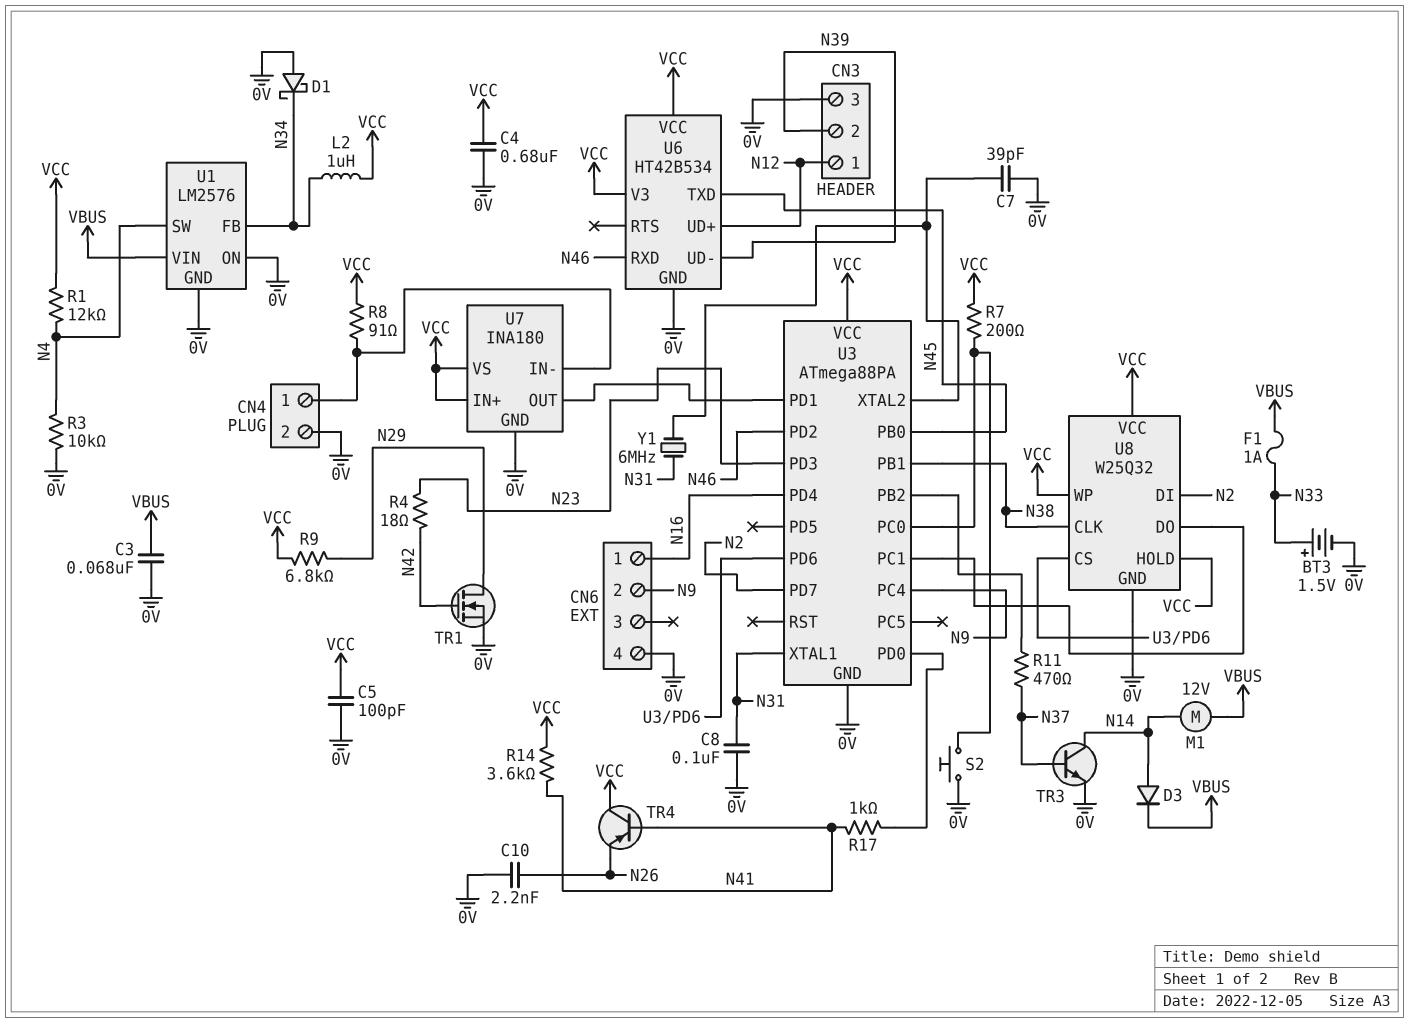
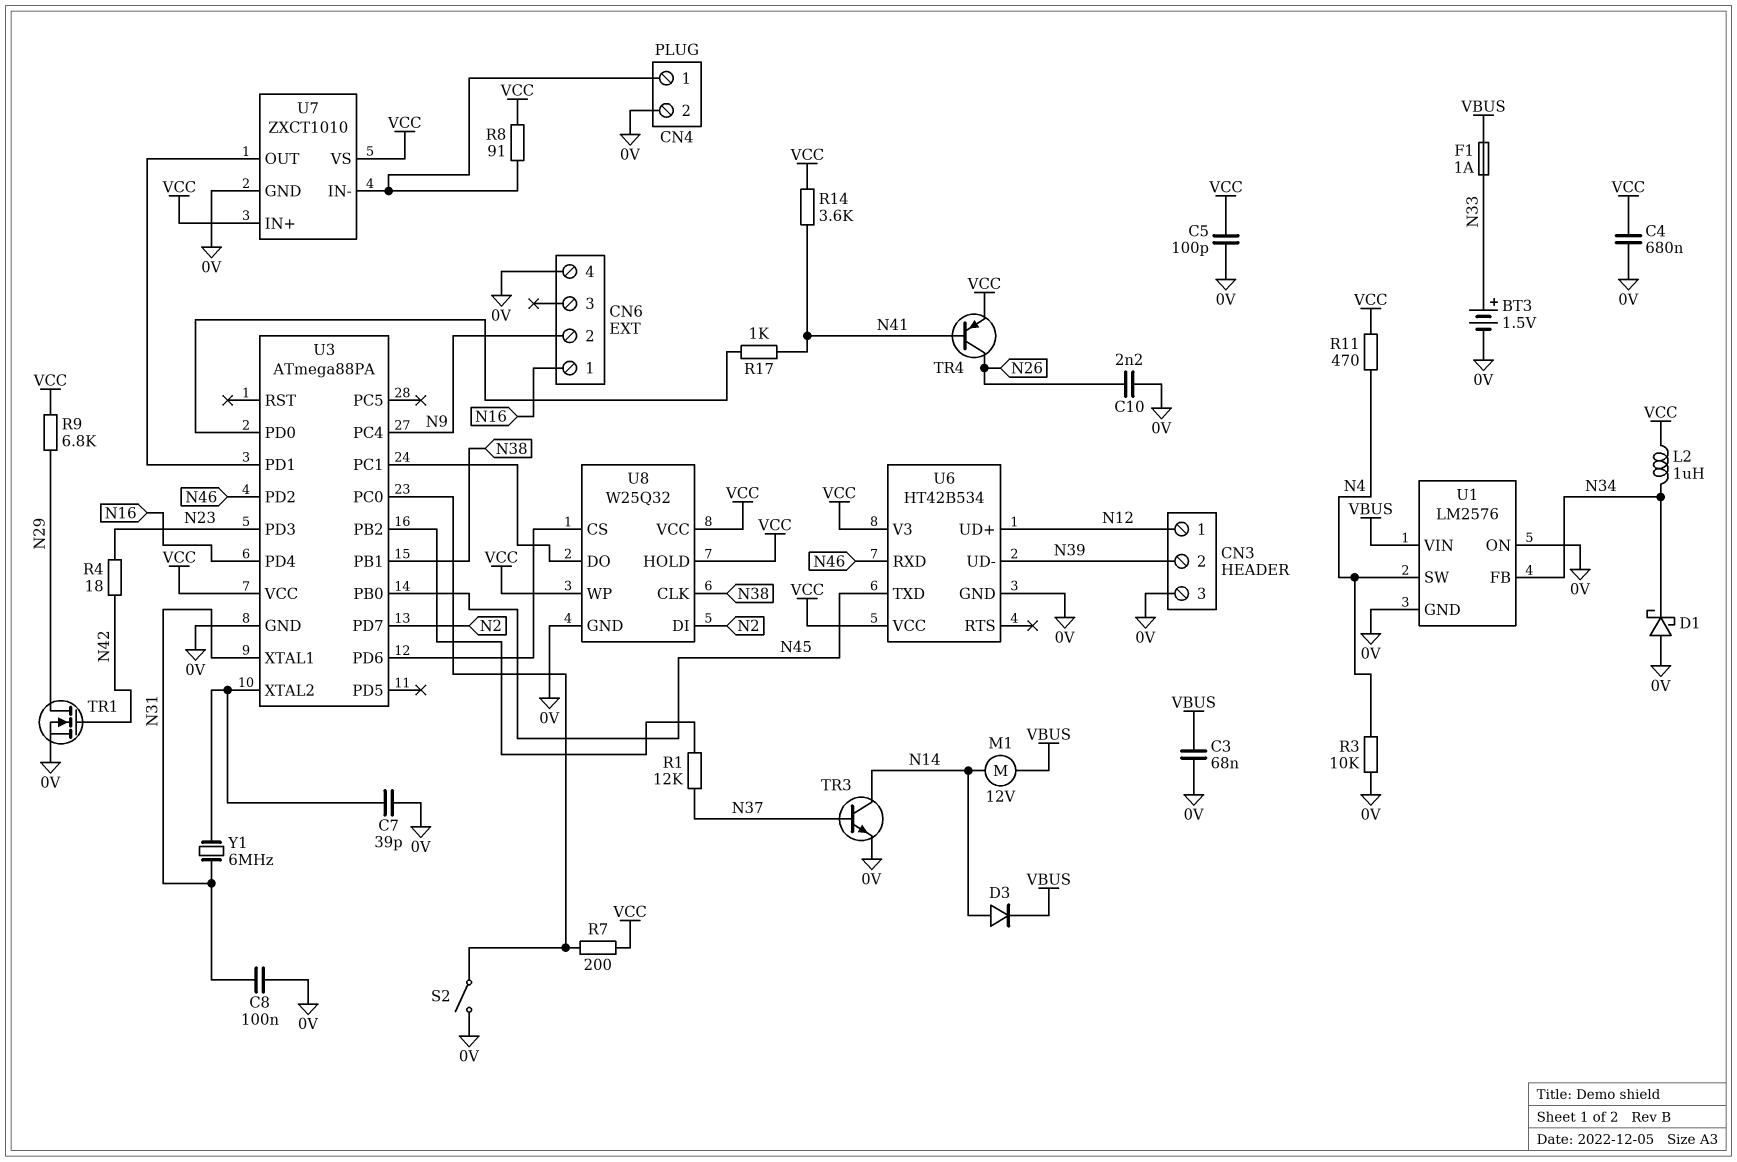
R1: 12k (N4, VCC) -> 12k (N37, U3/PB2)
R11: 470 (N37, U3/PB2) -> 470 (N4, VCC)
S2: button (0V, U3/PC0) -> switch (0V, U3/PC0)
TR4: PNP (B N41, C VCC, E N26) -> PNP (B N41, C N26, E VCC)
U7: INA180 -> ZXCT1010

